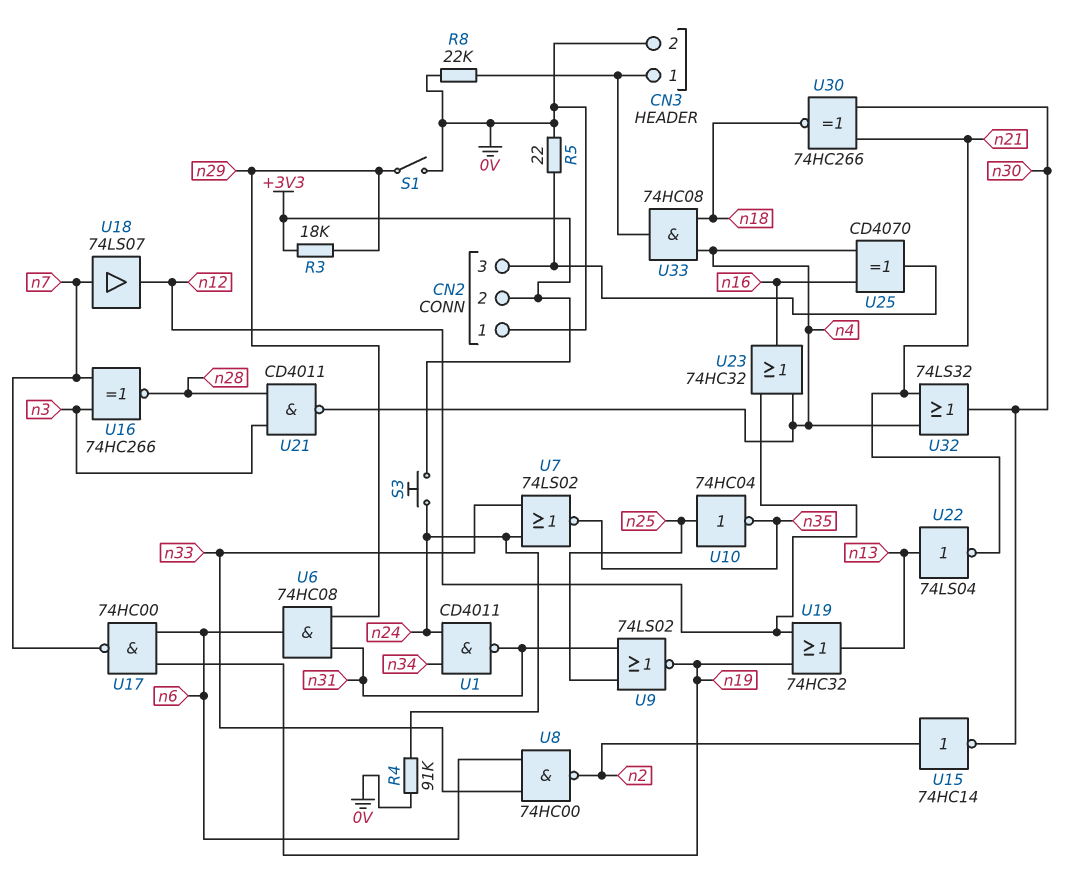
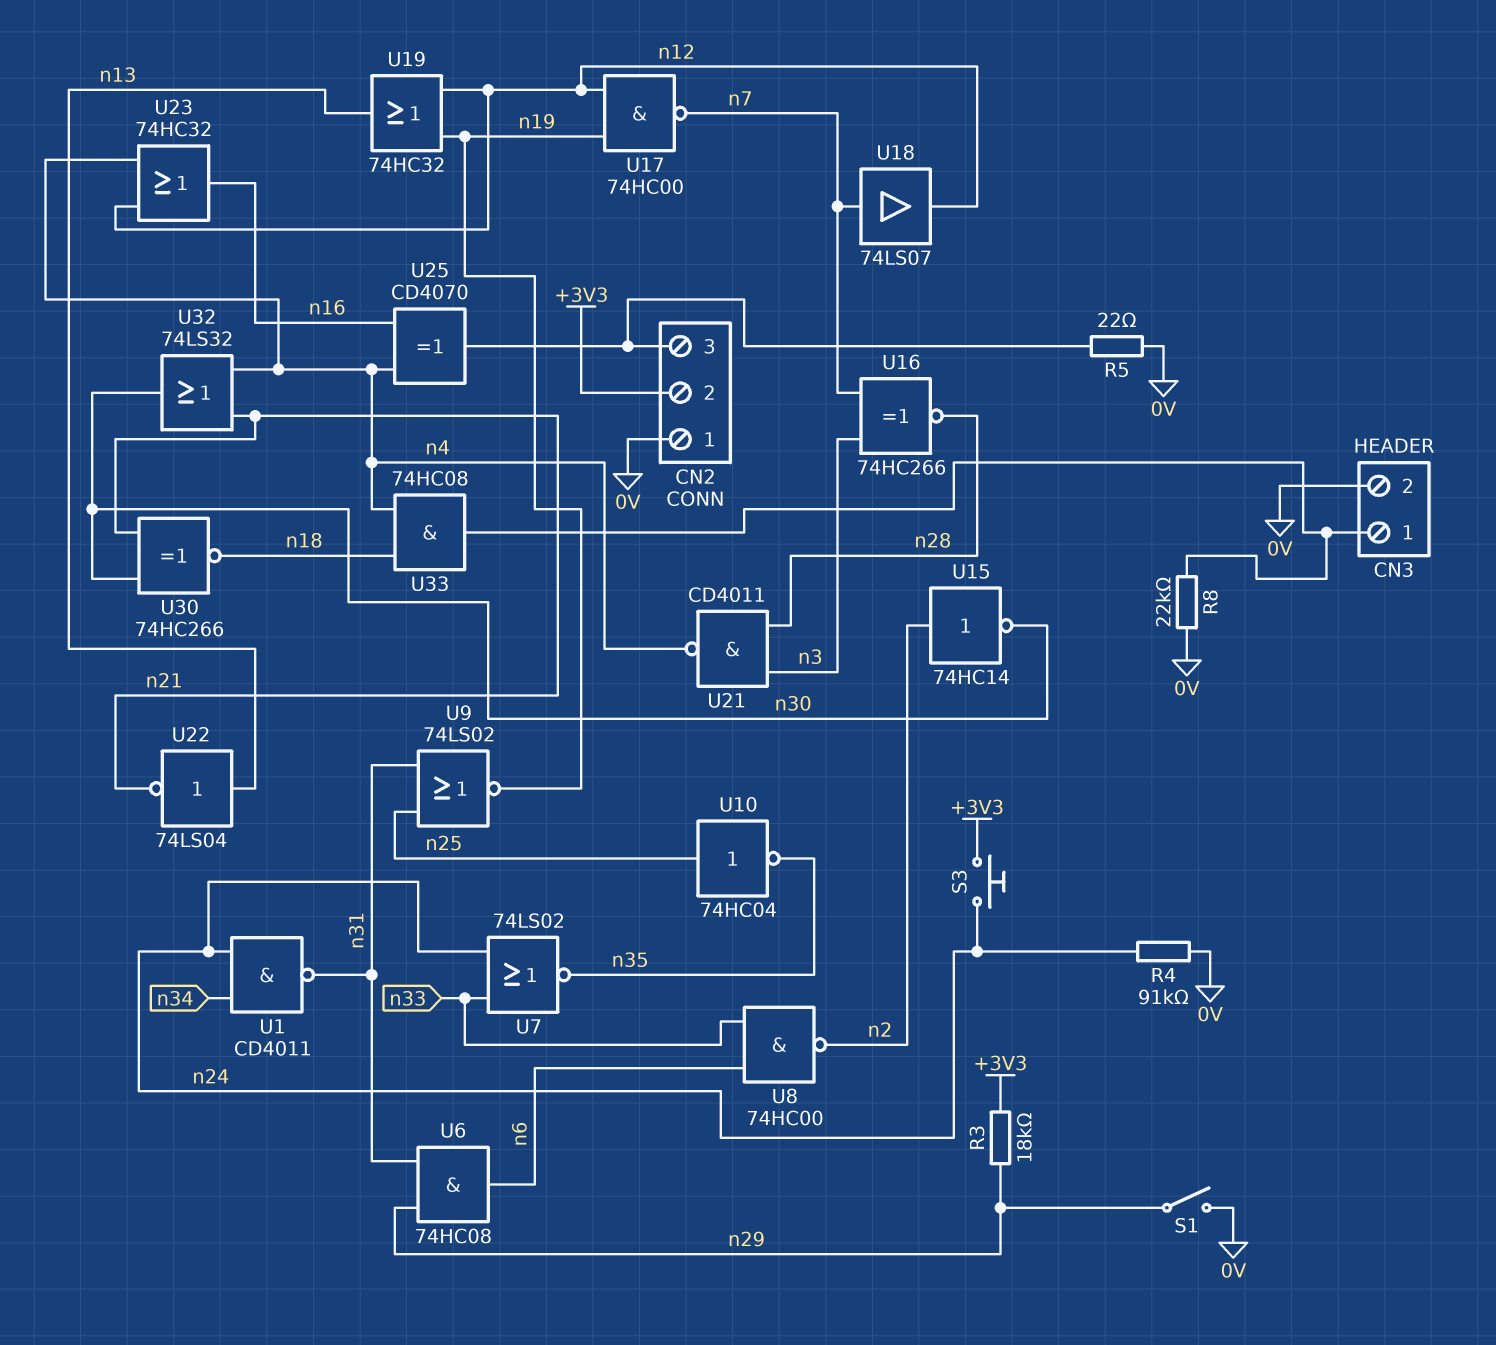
U17: NAND 74HC00 (in n6, in n19, out n7) -> NAND 74HC00 (in n12, in n19, out n7)

